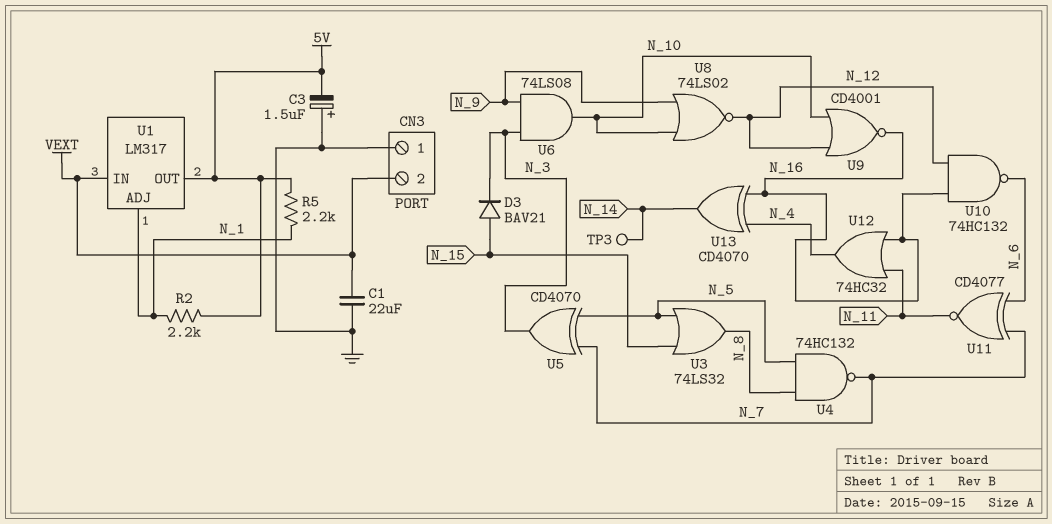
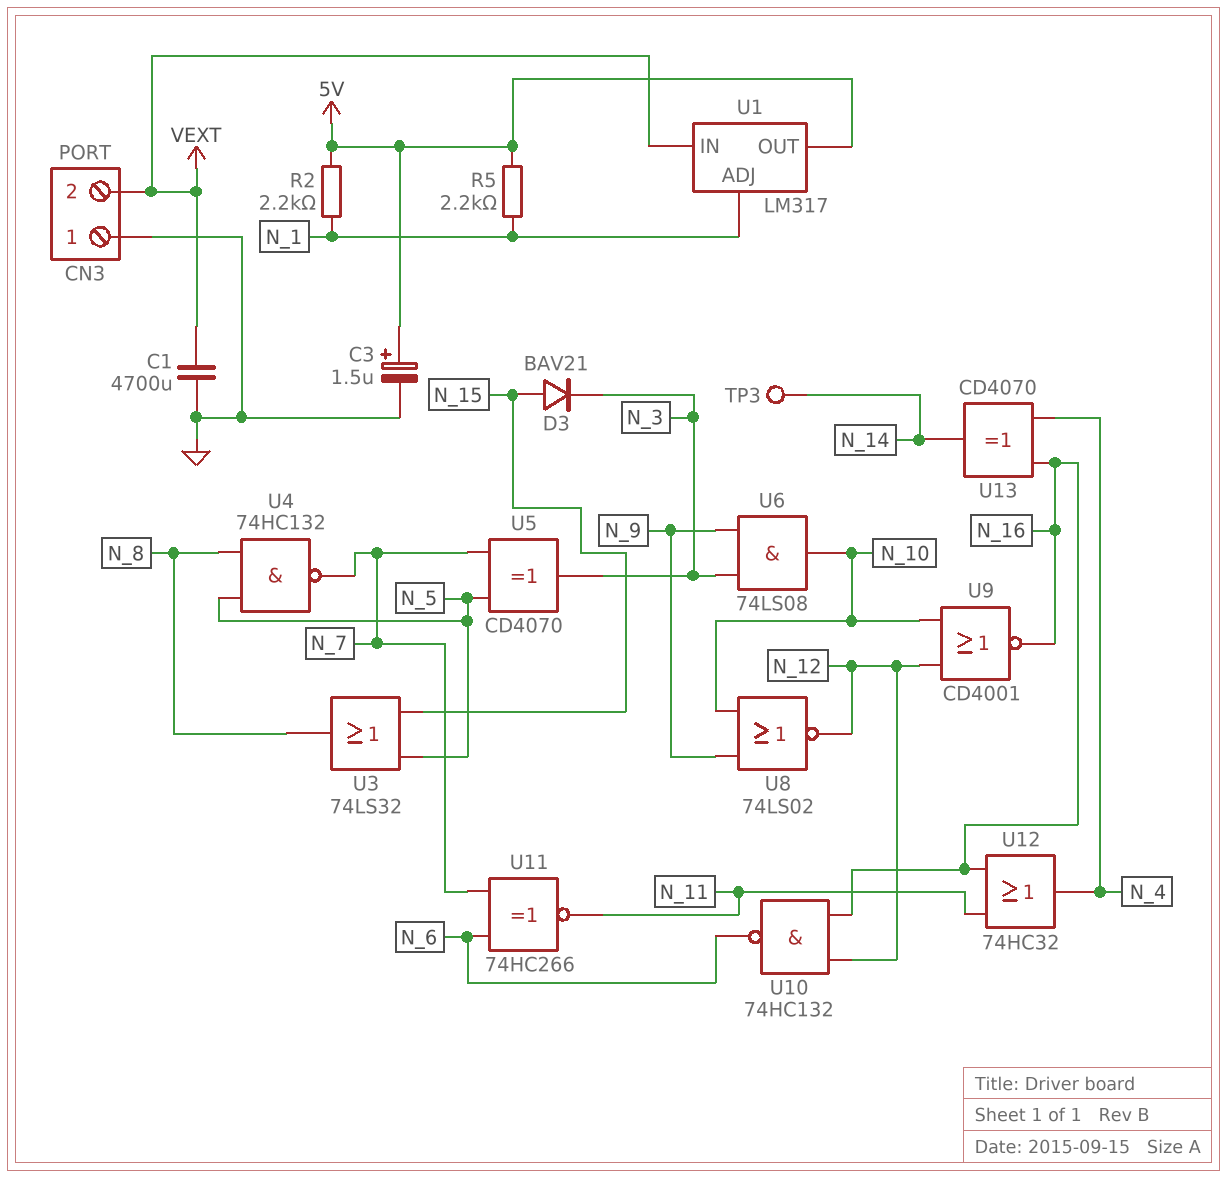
C1: 22uF (GND, VEXT) -> 4700uF (GND, VEXT)
C3: 1.5uF (plus GND, minus 5V) -> 1.5uF (plus 5V, minus GND)
U11: XNOR CD4077 (in N_6, in N_7, out N_11) -> XNOR 74HC266 (in N_6, in N_7, out N_11)

